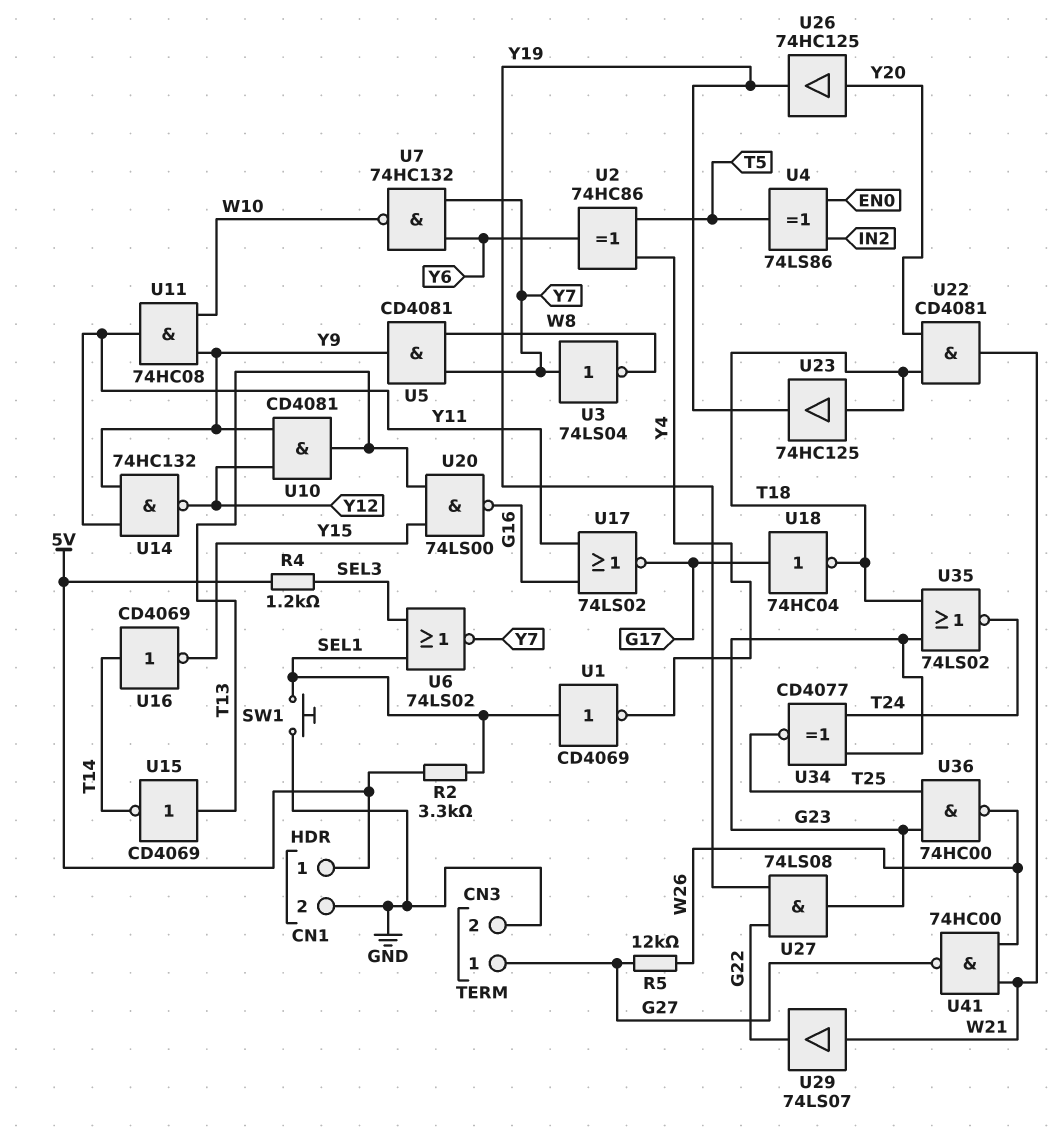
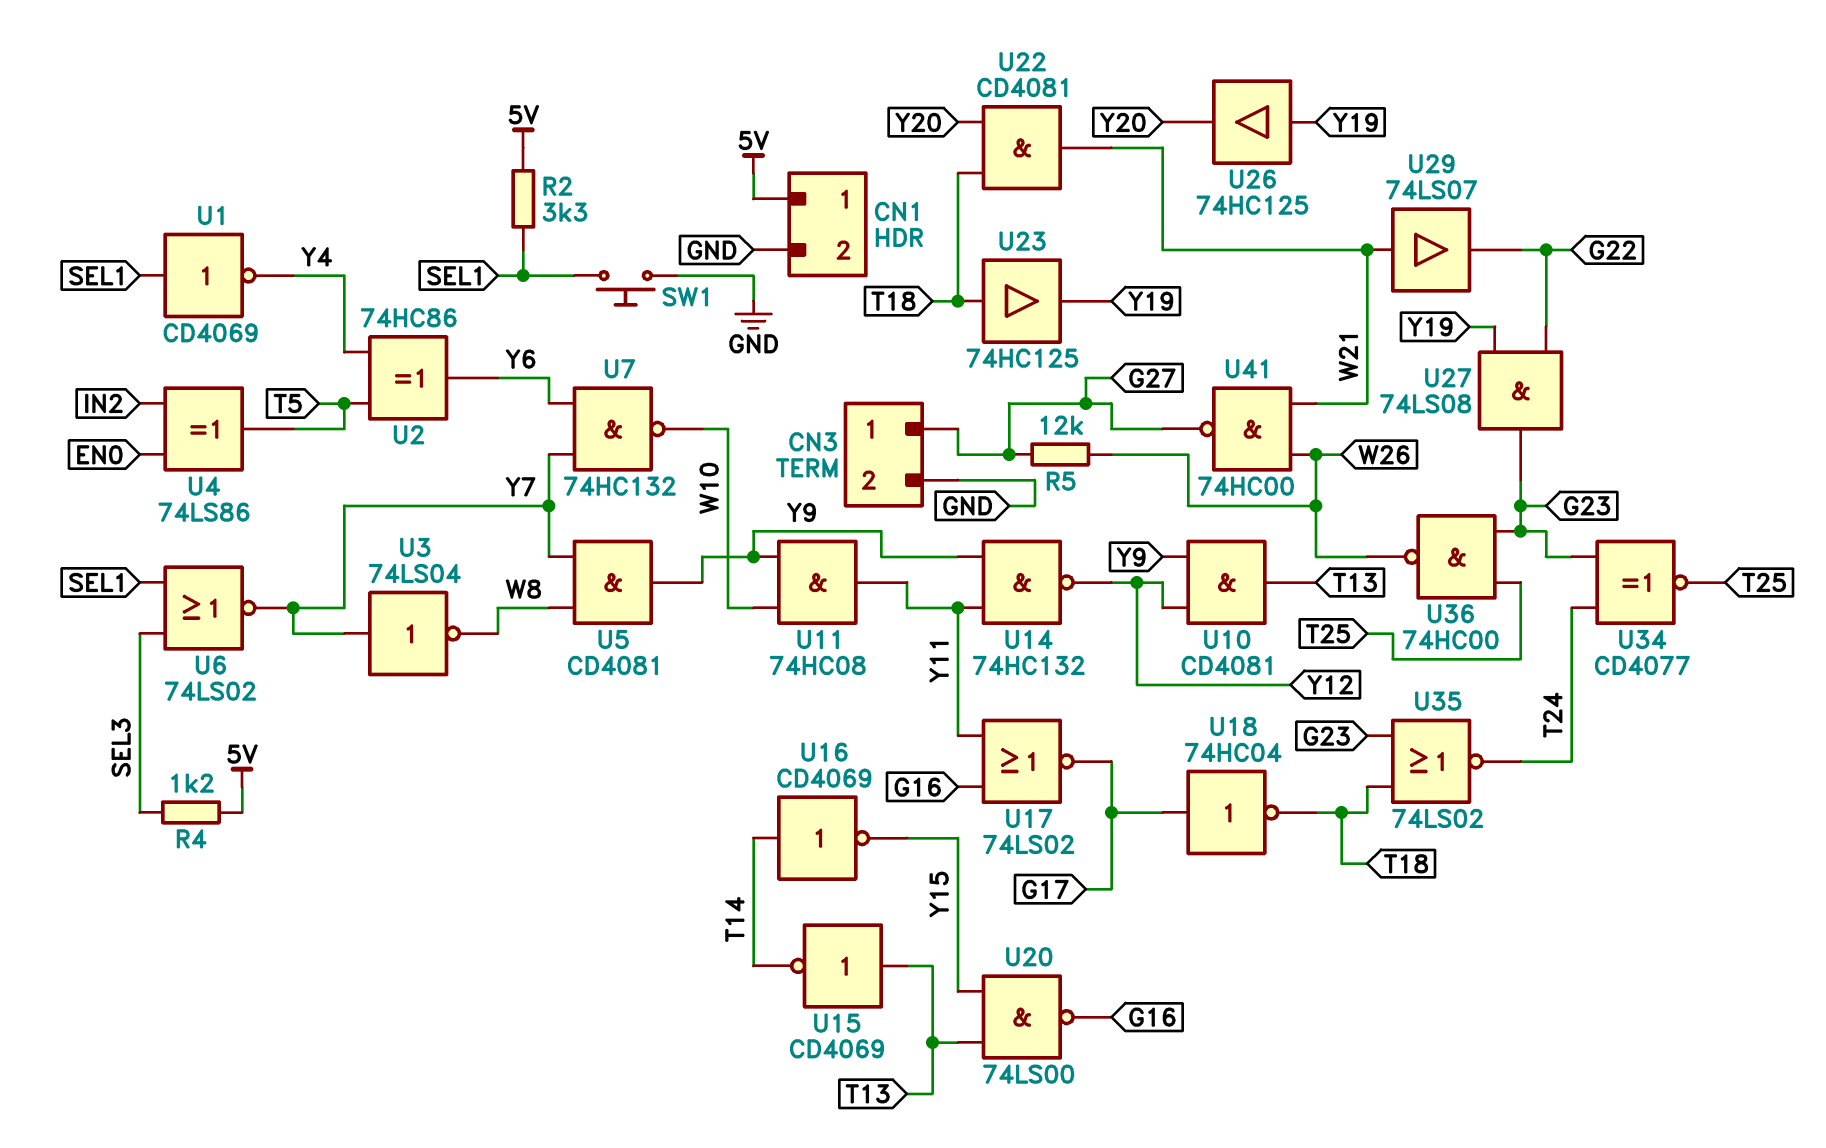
U26: buffer 74HC125 (in Y20, out Y19) -> buffer 74HC125 (in Y19, out Y20)

